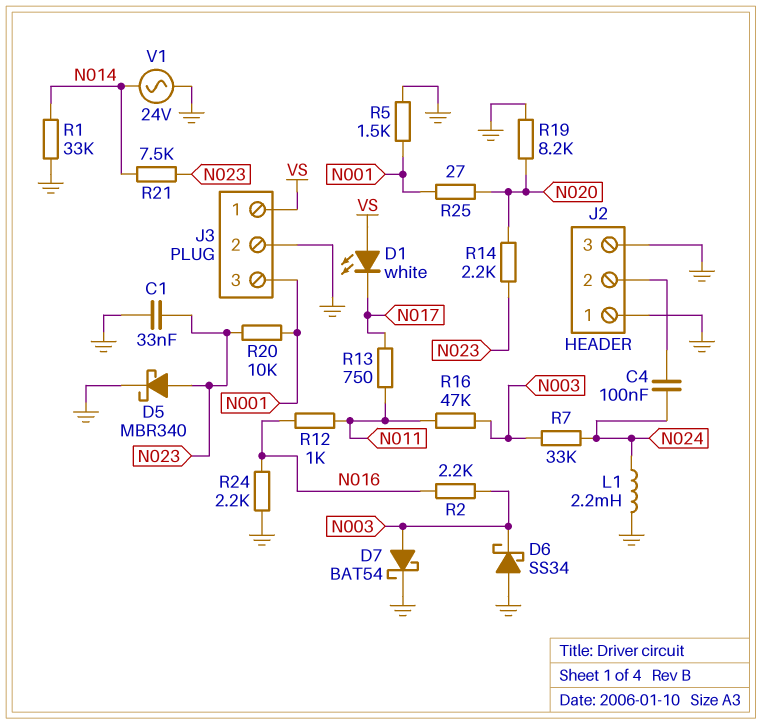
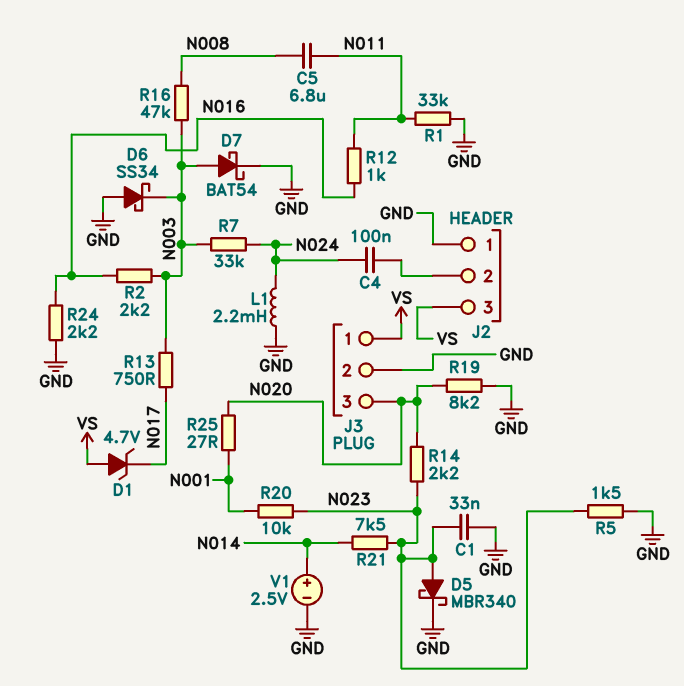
C5: none -> 6.8uF (N008, N011)
D1: LED white (A VS, K N017) -> zener 4.7V (A VS, K N017)
J2 pin 3: GND -> VS
J3 pin 3: N001 -> N020
R1: 33k (GND, N014) -> 33k (GND, N011)
R5: 1.5k (GND, N001) -> 1.5k (GND, N023)
R13: 750 (N011, N017) -> 750 (N003, N017)
R16: 47k (N003, N011) -> 47k (N003, N008)
V1: AC 24V (GND, N014) -> 2.5V (plus N014, minus GND)

